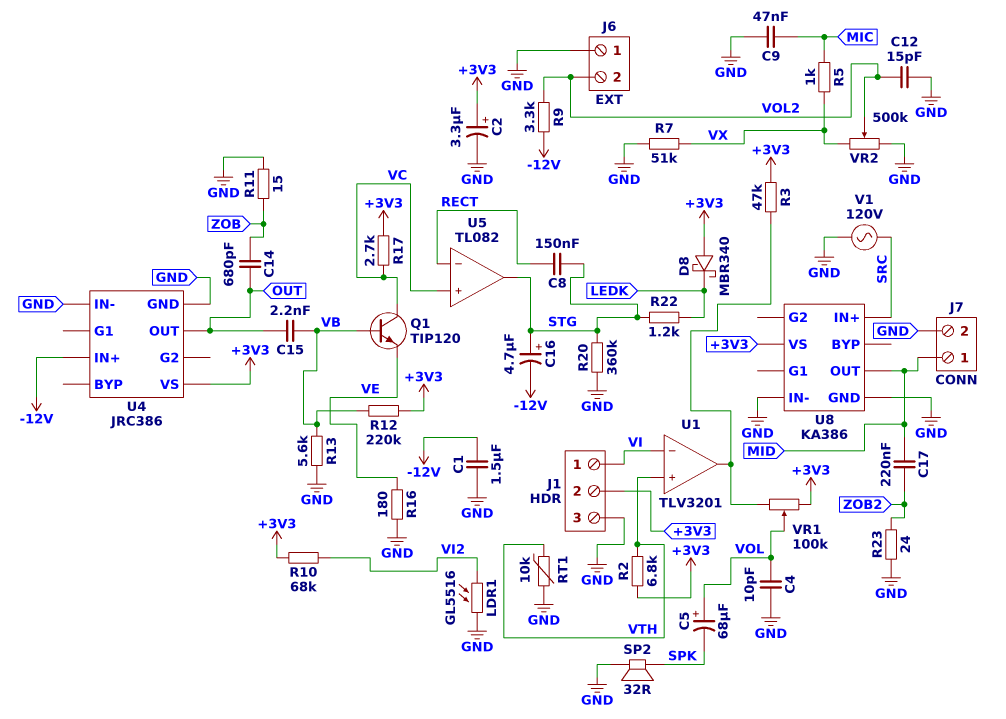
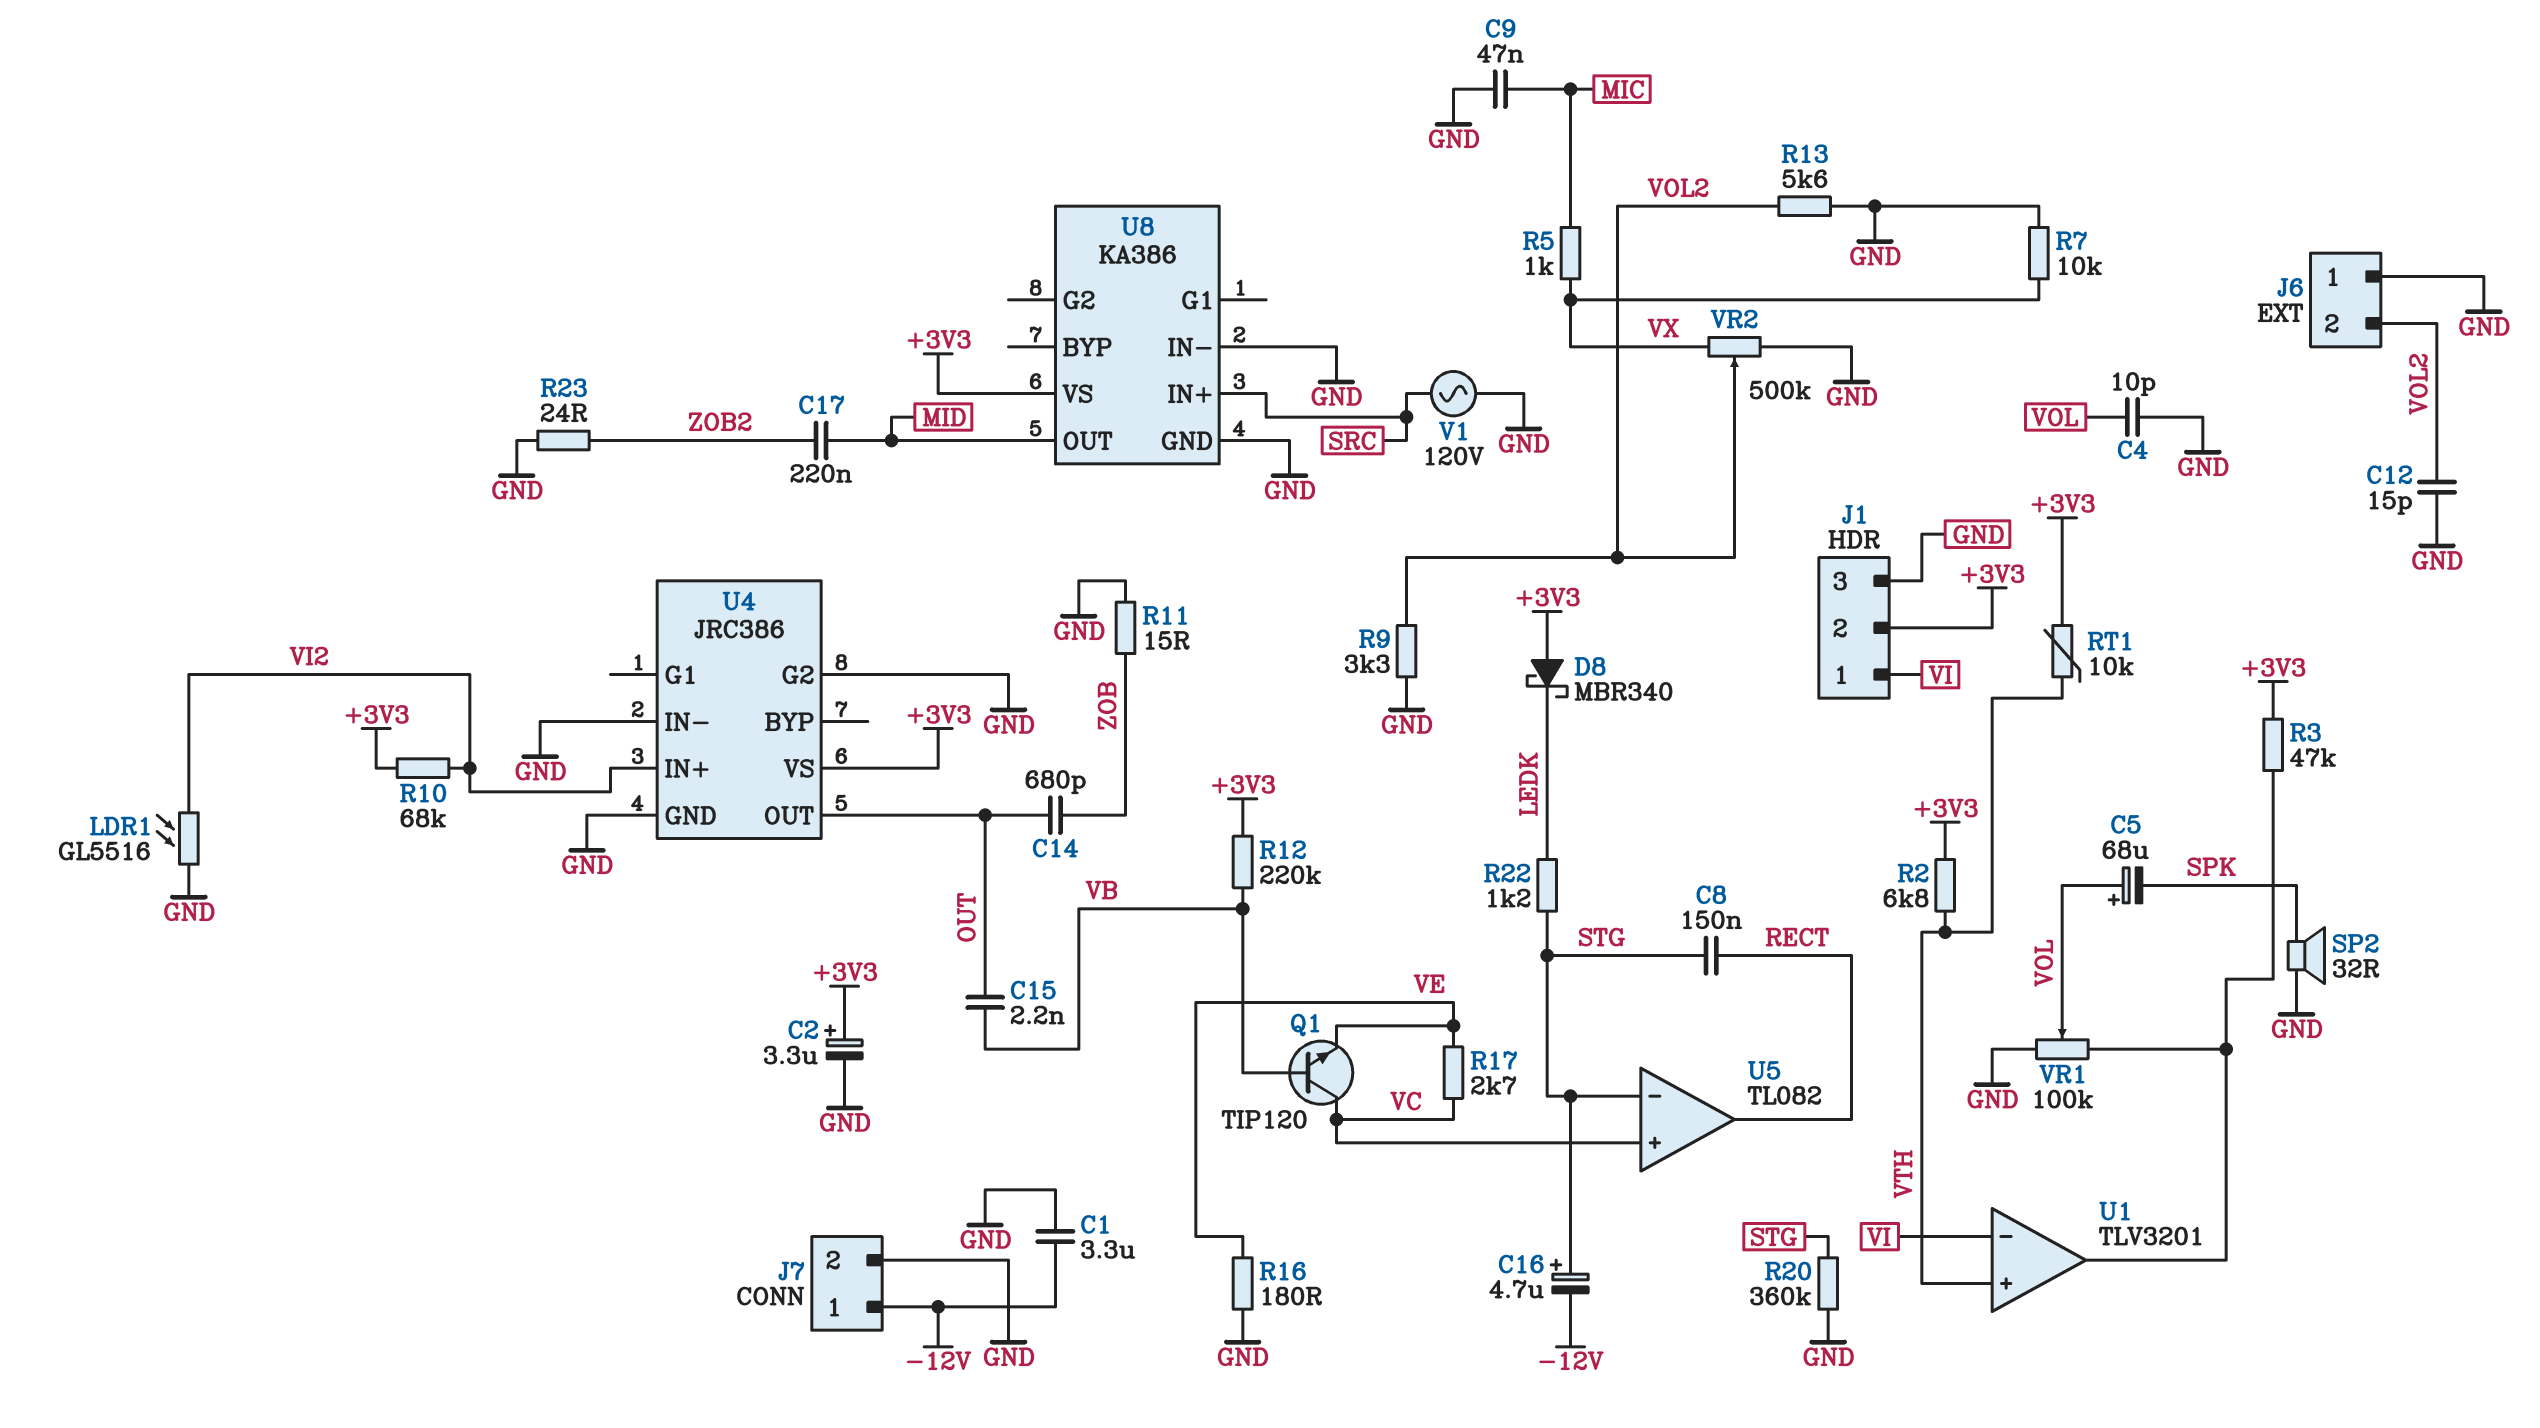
C1: 1.5uF (-12V, GND) -> 3.3uF (-12V, GND)
J7 pin 1: MID -> -12V
R7: 51k (GND, VX) -> 10k (GND, VX)
R9: 3.3k (-12V, VOL2) -> 3.3k (GND, VOL2)
R13: 5.6k (GND, VB) -> 5.6k (GND, VOL2)
R17: 2.7k (+3V3, VC) -> 2.7k (VC, VE)
RT1: 10k (GND, VTH) -> 10k (+3V3, VTH)
U4 pin G2: none -> GND
U4 pin IN+: -12V -> VI2
U5 pin in-: RECT -> STG
U5 pin out: STG -> RECT
VR1: 100k (+3V3, U1/out, wiper VOL) -> 100k (GND, U1/out, wiper VOL)

